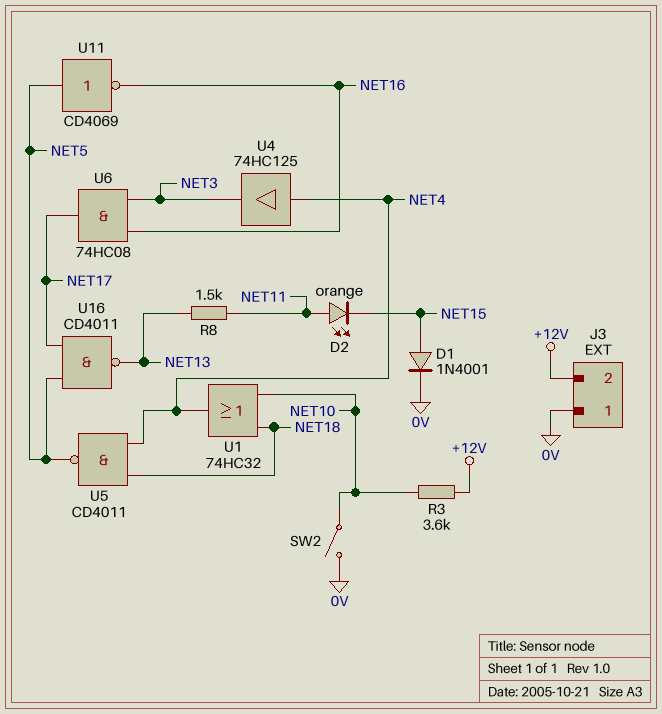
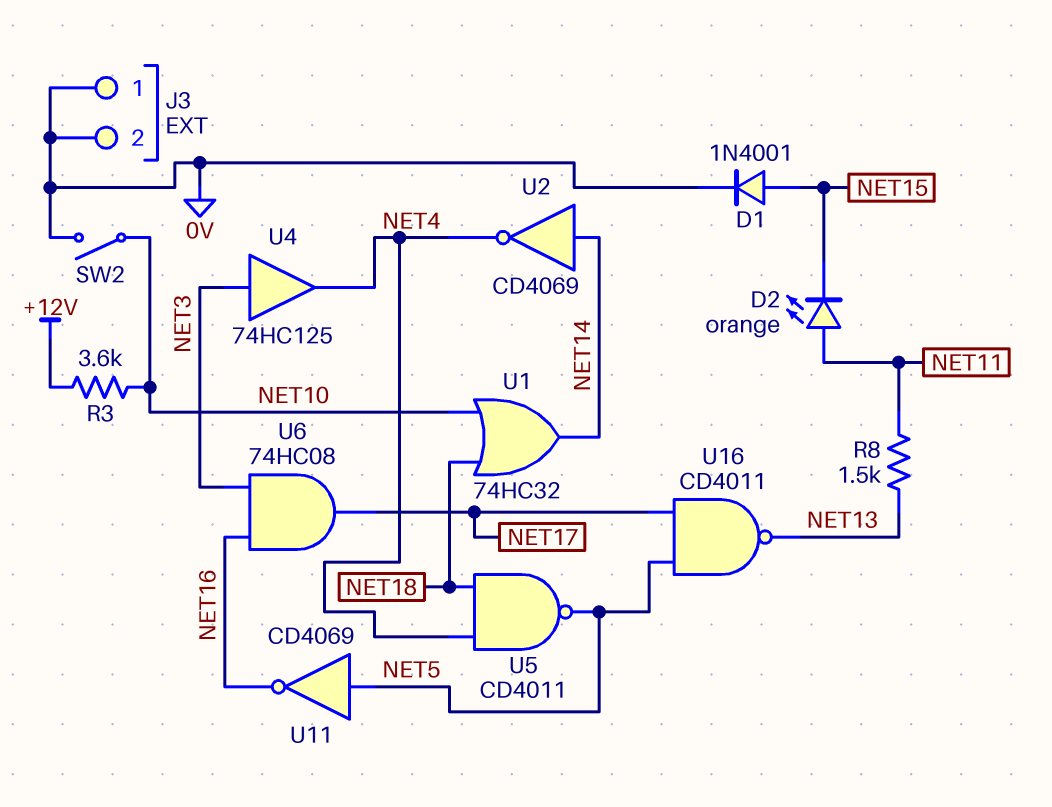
J3 pin 2: +12V -> 0V
U1: OR 74HC32 (in NET10, in NET18, out NET4) -> OR 74HC32 (in NET10, in NET18, out NET14)
U2: none -> NOT CD4069 (in NET14, out NET4)
U4: buffer 74HC125 (in NET4, out NET3) -> buffer 74HC125 (in NET3, out NET4)

